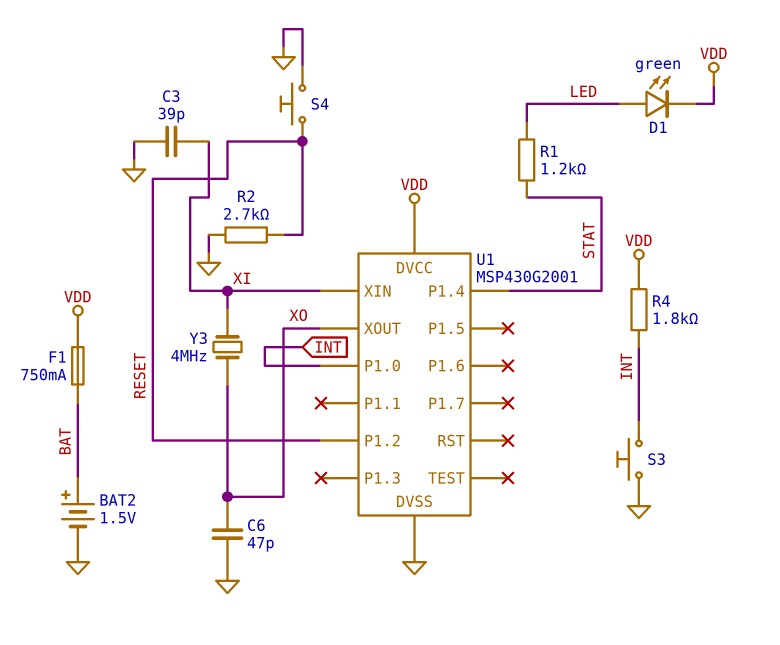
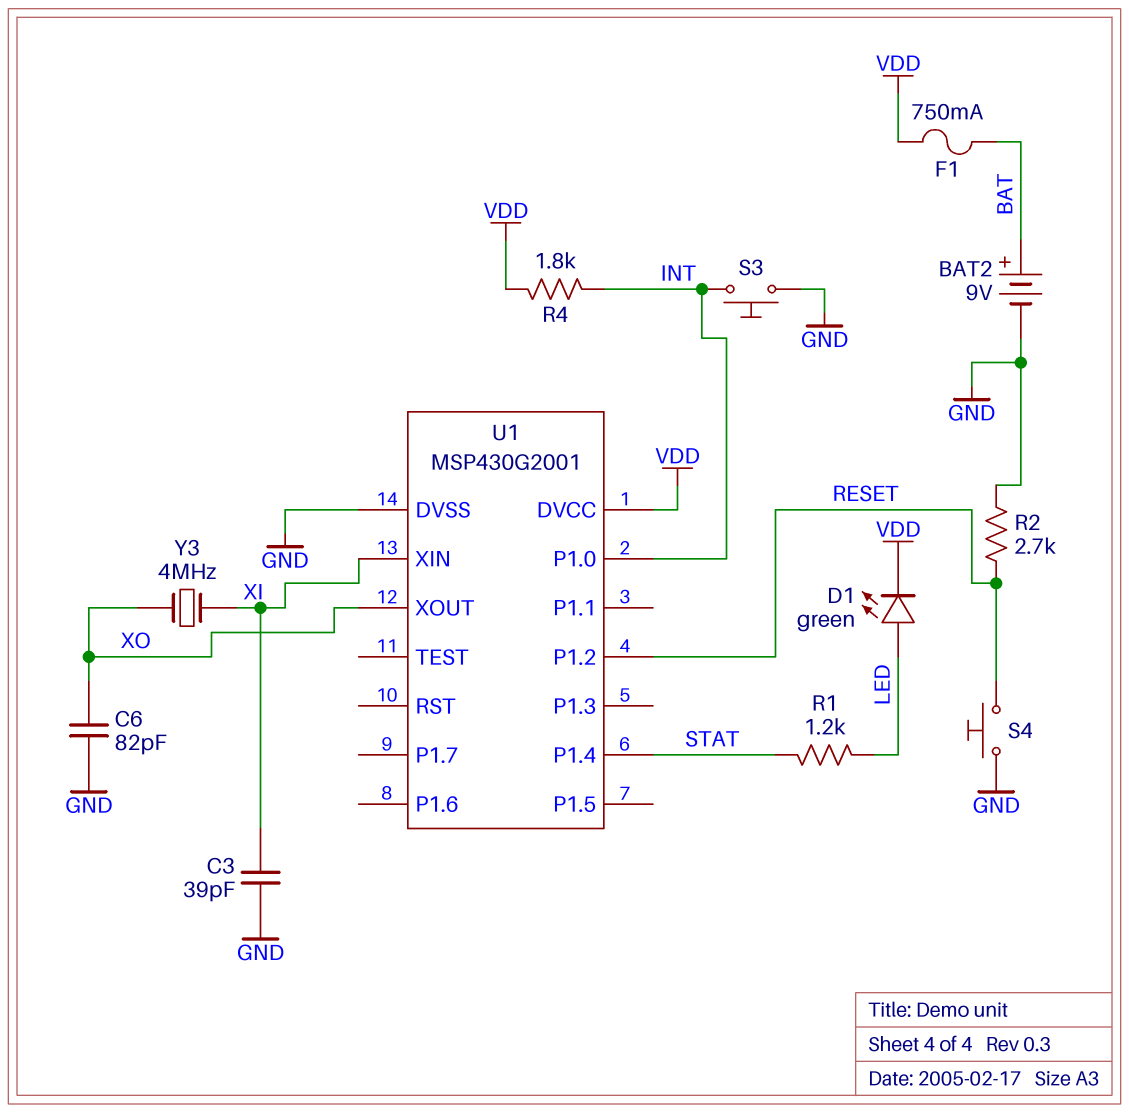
BAT2: 1.5V (plus BAT, minus GND) -> 9V (plus BAT, minus GND)
C6: 47pF (GND, XO) -> 82pF (GND, XO)

